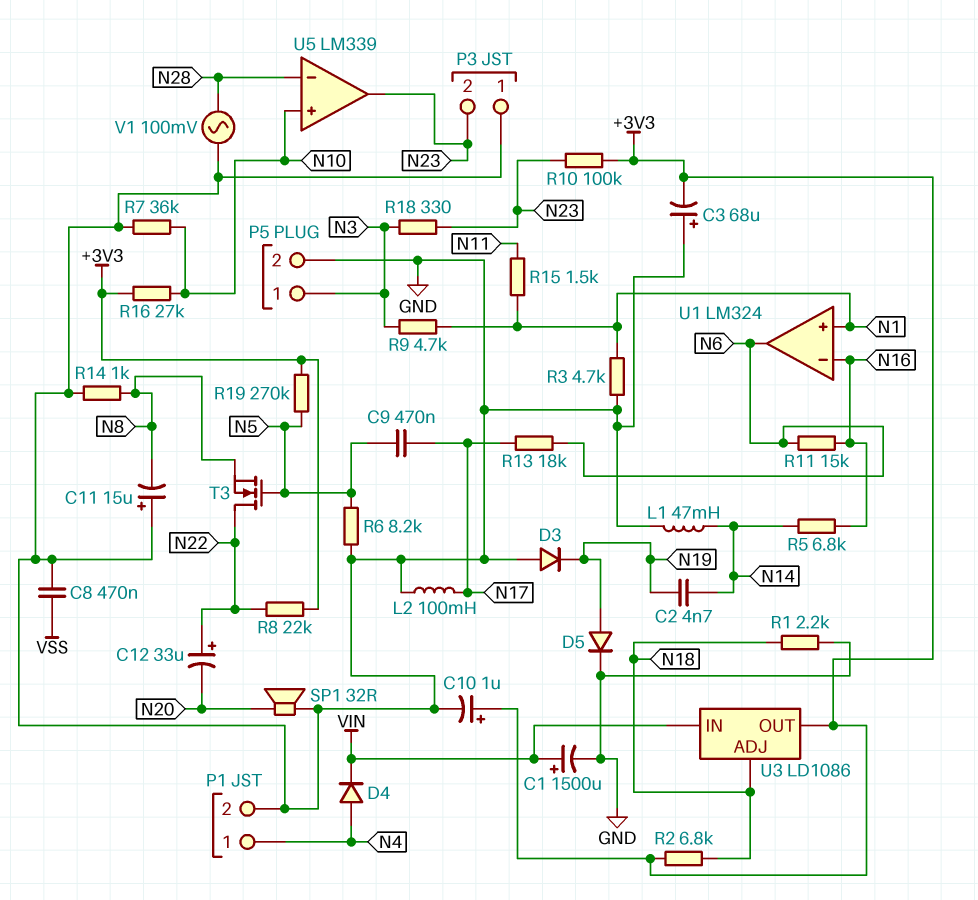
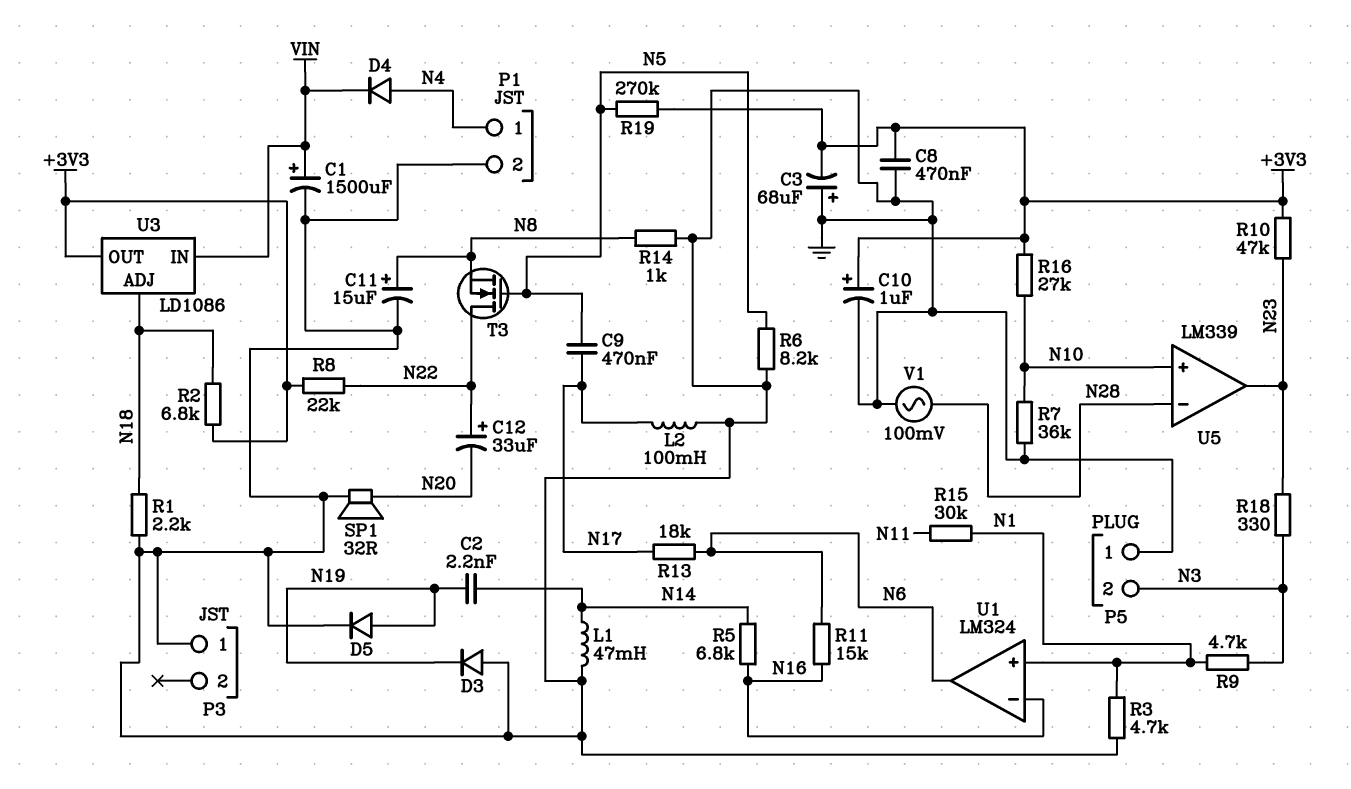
C2: 4.7nF (N14, N19) -> 2.2nF (N14, N19)
C8: 470nF (GND, VSS) -> 470nF (+3V3, GND)
C11: 15uF (plus GND, minus N8) -> 15uF (plus N8, minus GND)
P3 pin 2: N23 -> none
P5 pin 1: N3 -> GND
P5 pin 2: GND -> N3
R10: 100k (+3V3, N23) -> 47k (+3V3, N23)
R15: 1.5k (N1, N11) -> 30k (N1, N11)

